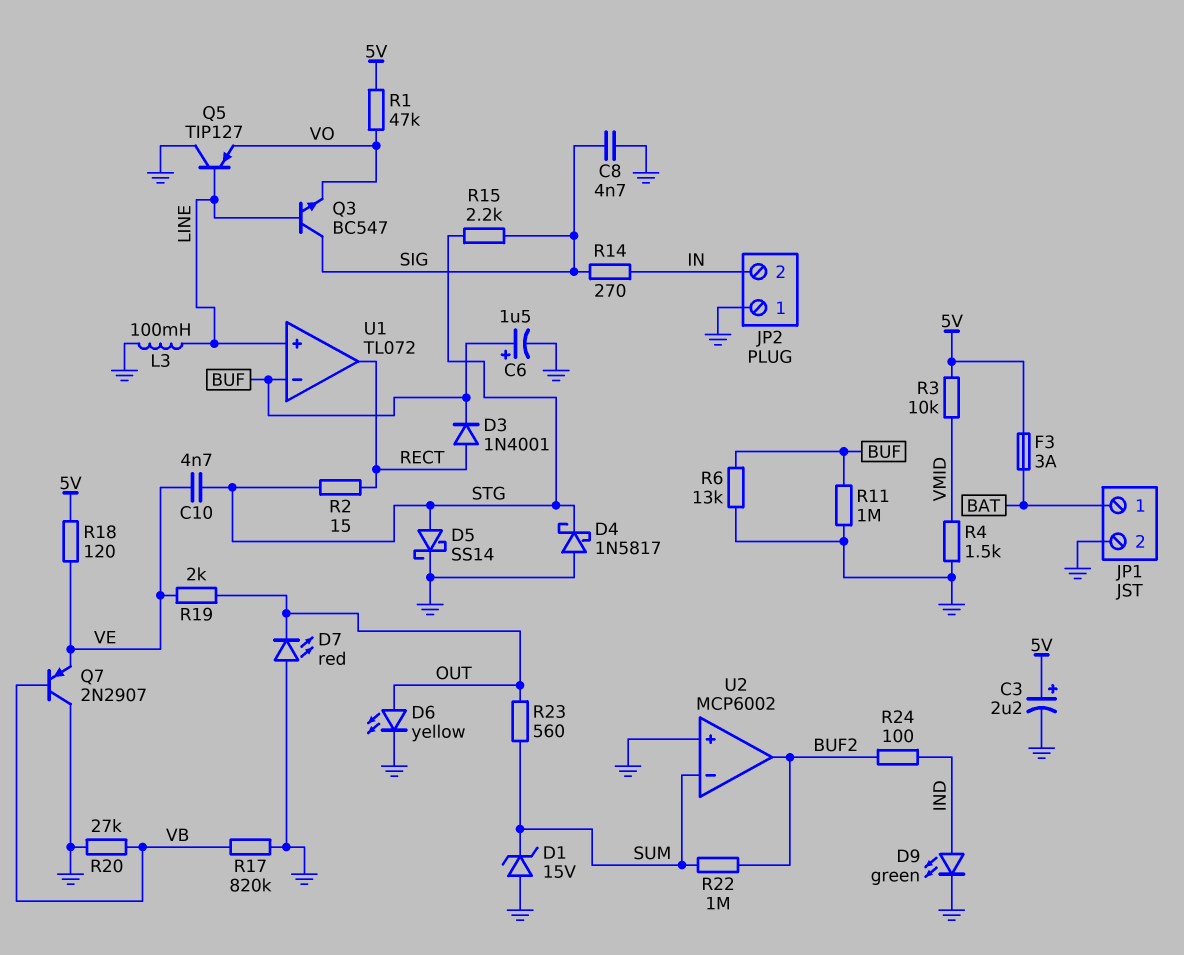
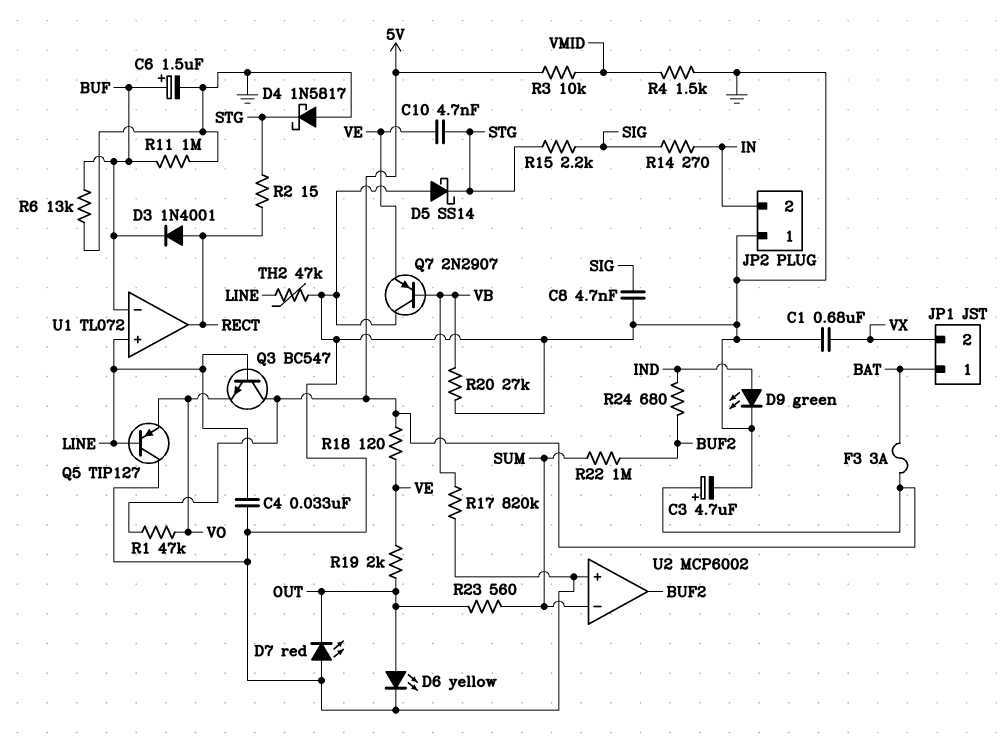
C1: none -> 680nF (GND, VX)
C3: 2.2uF (plus 5V, minus GND) -> 4.7uF (plus 5V, minus GND)
C4: none -> 33nF (GND, LINE)
D1: zener 15V (A GND, K SUM) -> none
D5: schottky SS14 (A STG, K GND) -> schottky SS14 (A GND, K STG)
JP1 pin 2: GND -> VX
L3: 100mH (GND, LINE) -> none
Q3: NPN BC547 (B LINE, C SIG, E VO) -> NPN BC547 (B LINE, C 5V, E VO)
R24: 100 (BUF2, IND) -> 680 (BUF2, IND)
TH2: none -> 47k (GND, LINE)

